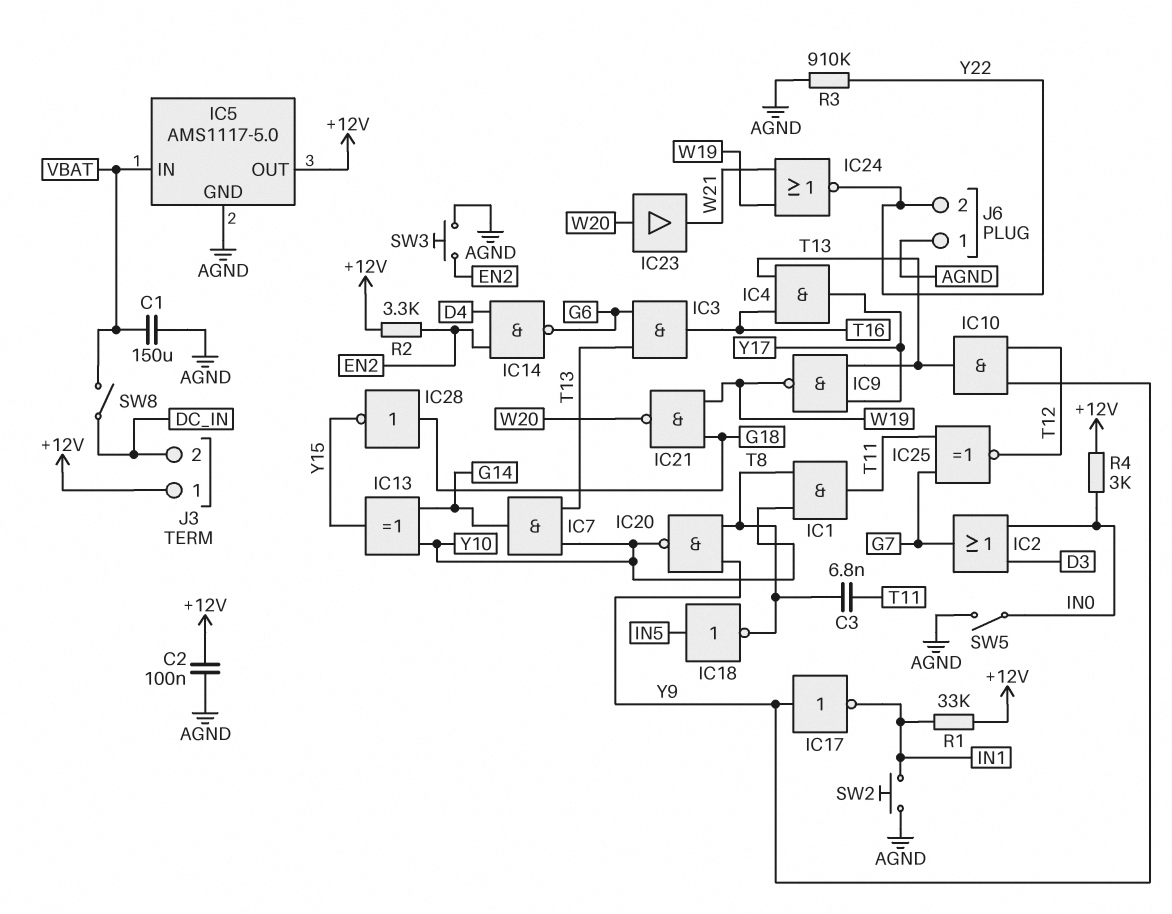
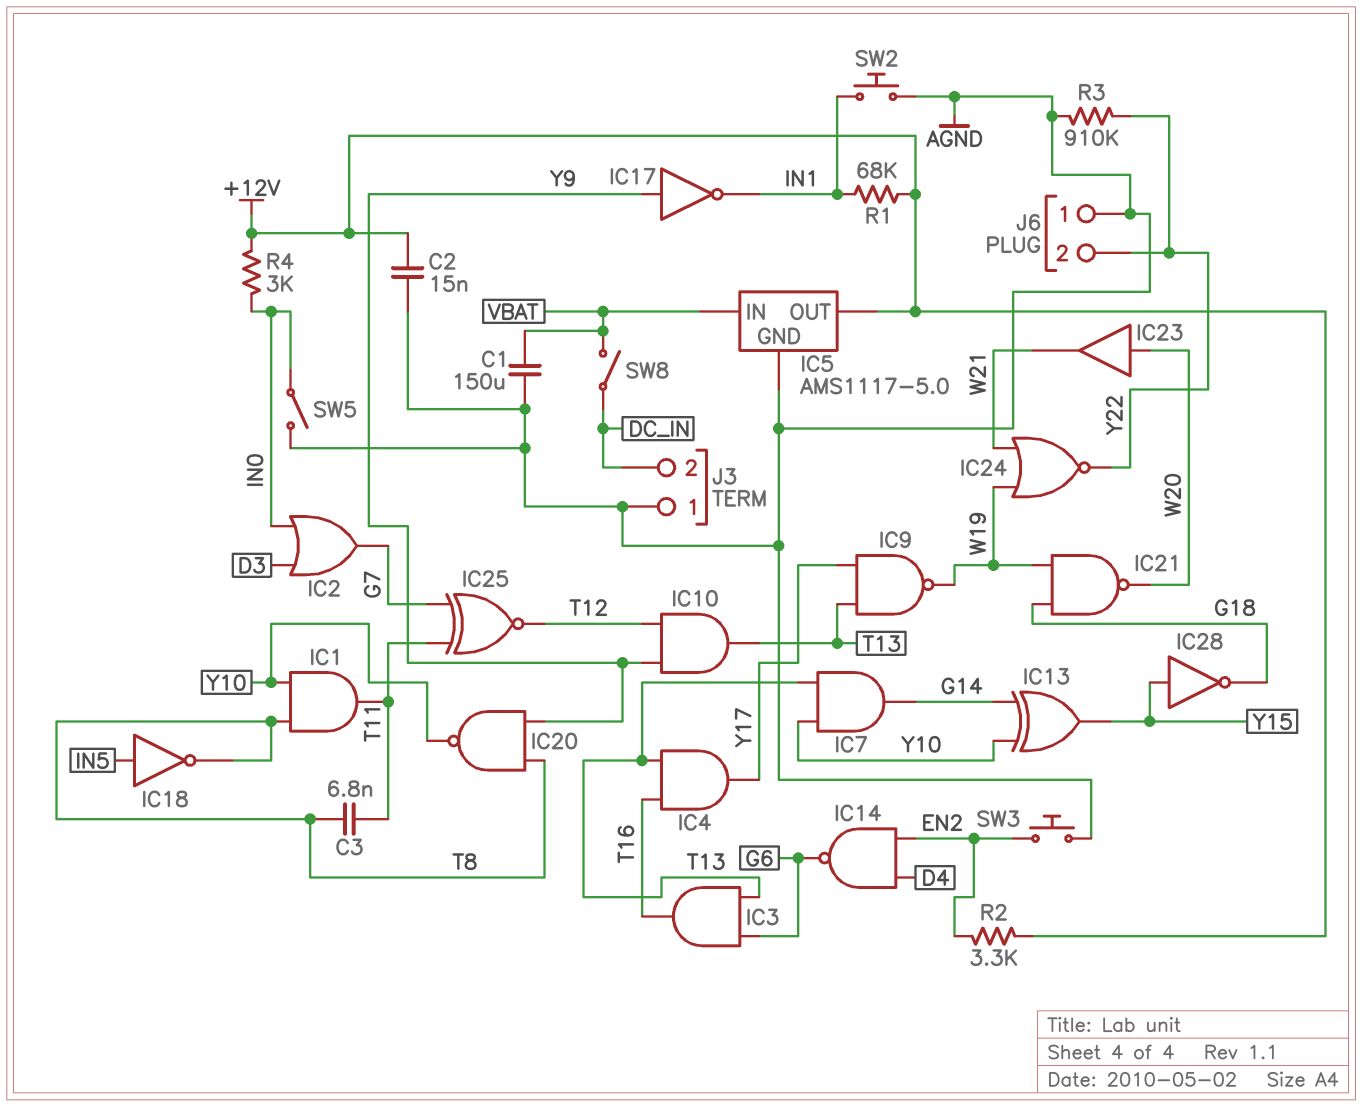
C2: 100nF (+12V, AGND) -> 15nF (+12V, AGND)
IC28: NOT (in G18, out Y15) -> NOT (in Y15, out G18)
J3 pin 1: +12V -> AGND
R1: 33k (+12V, IN1) -> 68k (+12V, IN1)

